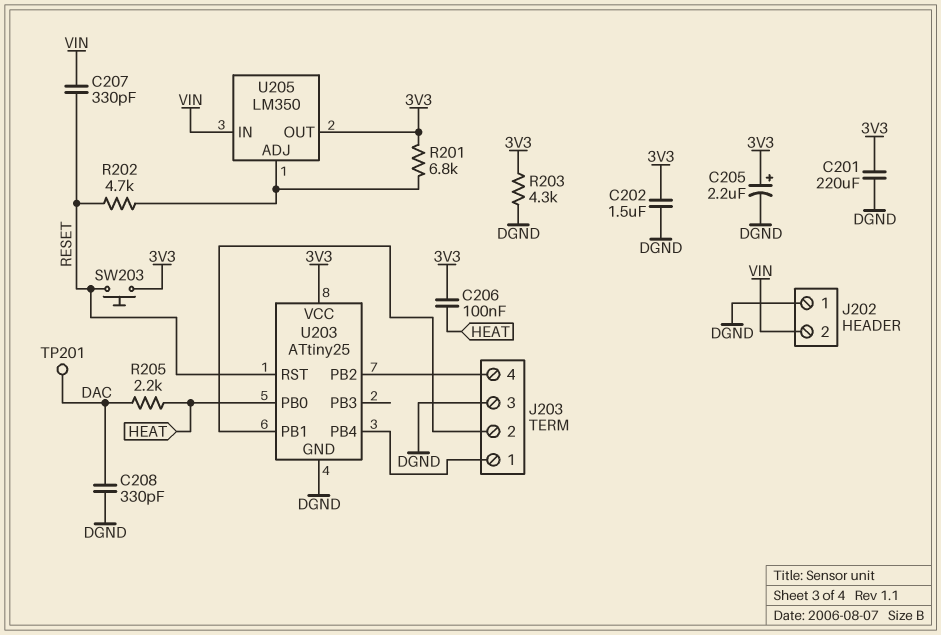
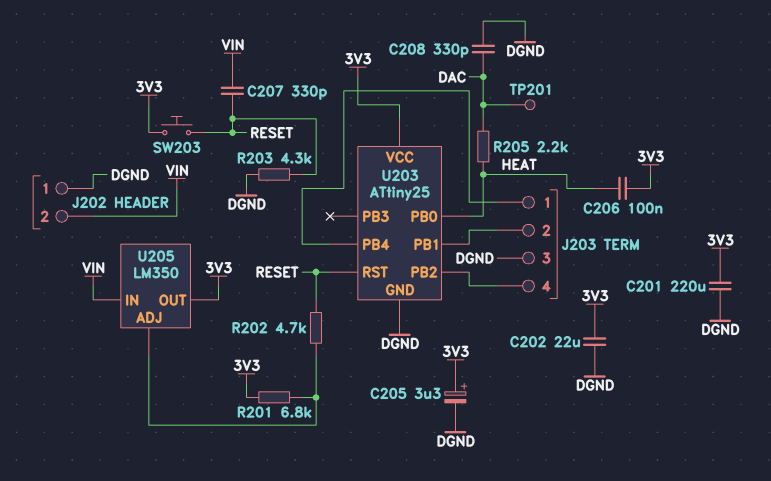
C202: 1.5uF (3V3, DGND) -> 22uF (3V3, DGND)
C205: 2.2uF (plus 3V3, minus DGND) -> 3.3uF (plus 3V3, minus DGND)
R203: 4.3k (3V3, DGND) -> 4.3k (DGND, RESET)

